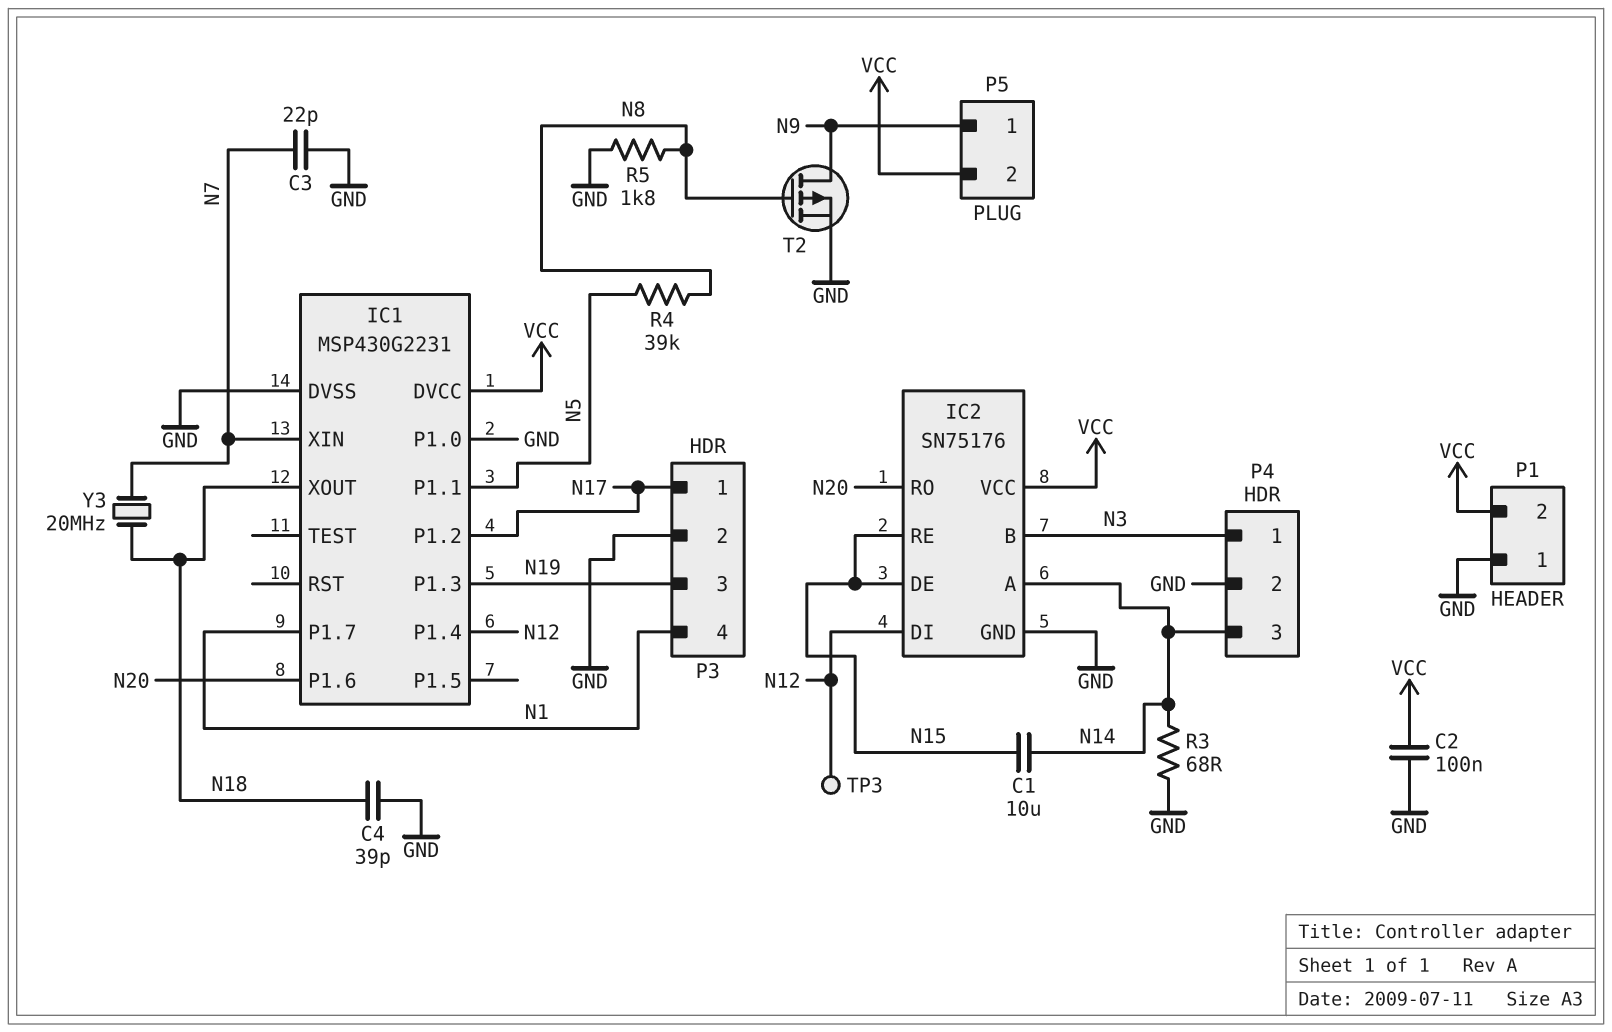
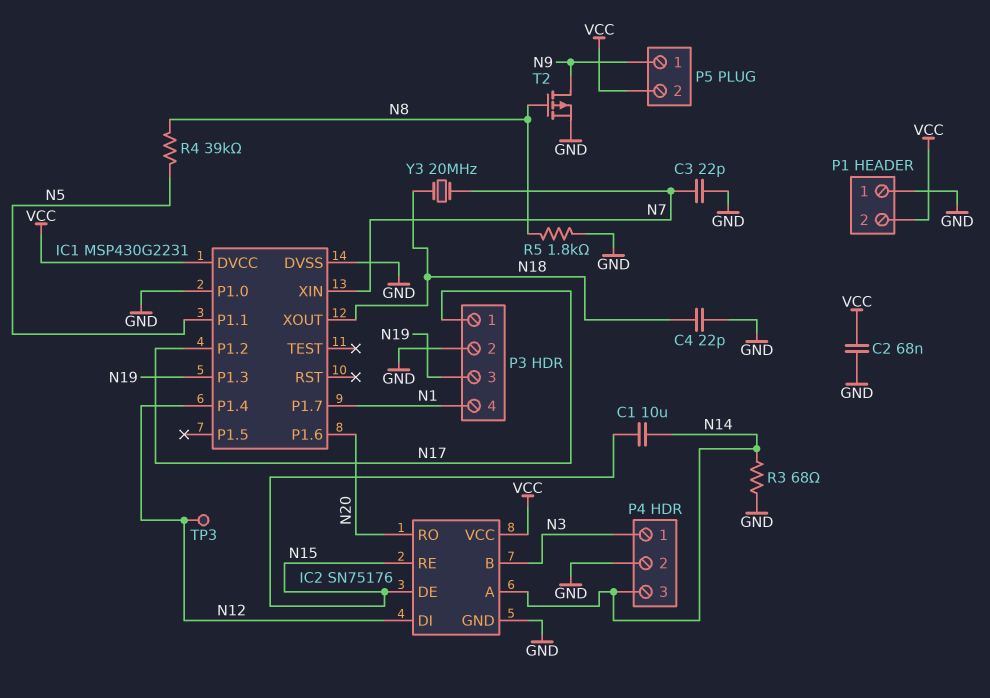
C2: 100nF (GND, VCC) -> 68nF (GND, VCC)
C4: 39pF (GND, N18) -> 22pF (GND, N18)

